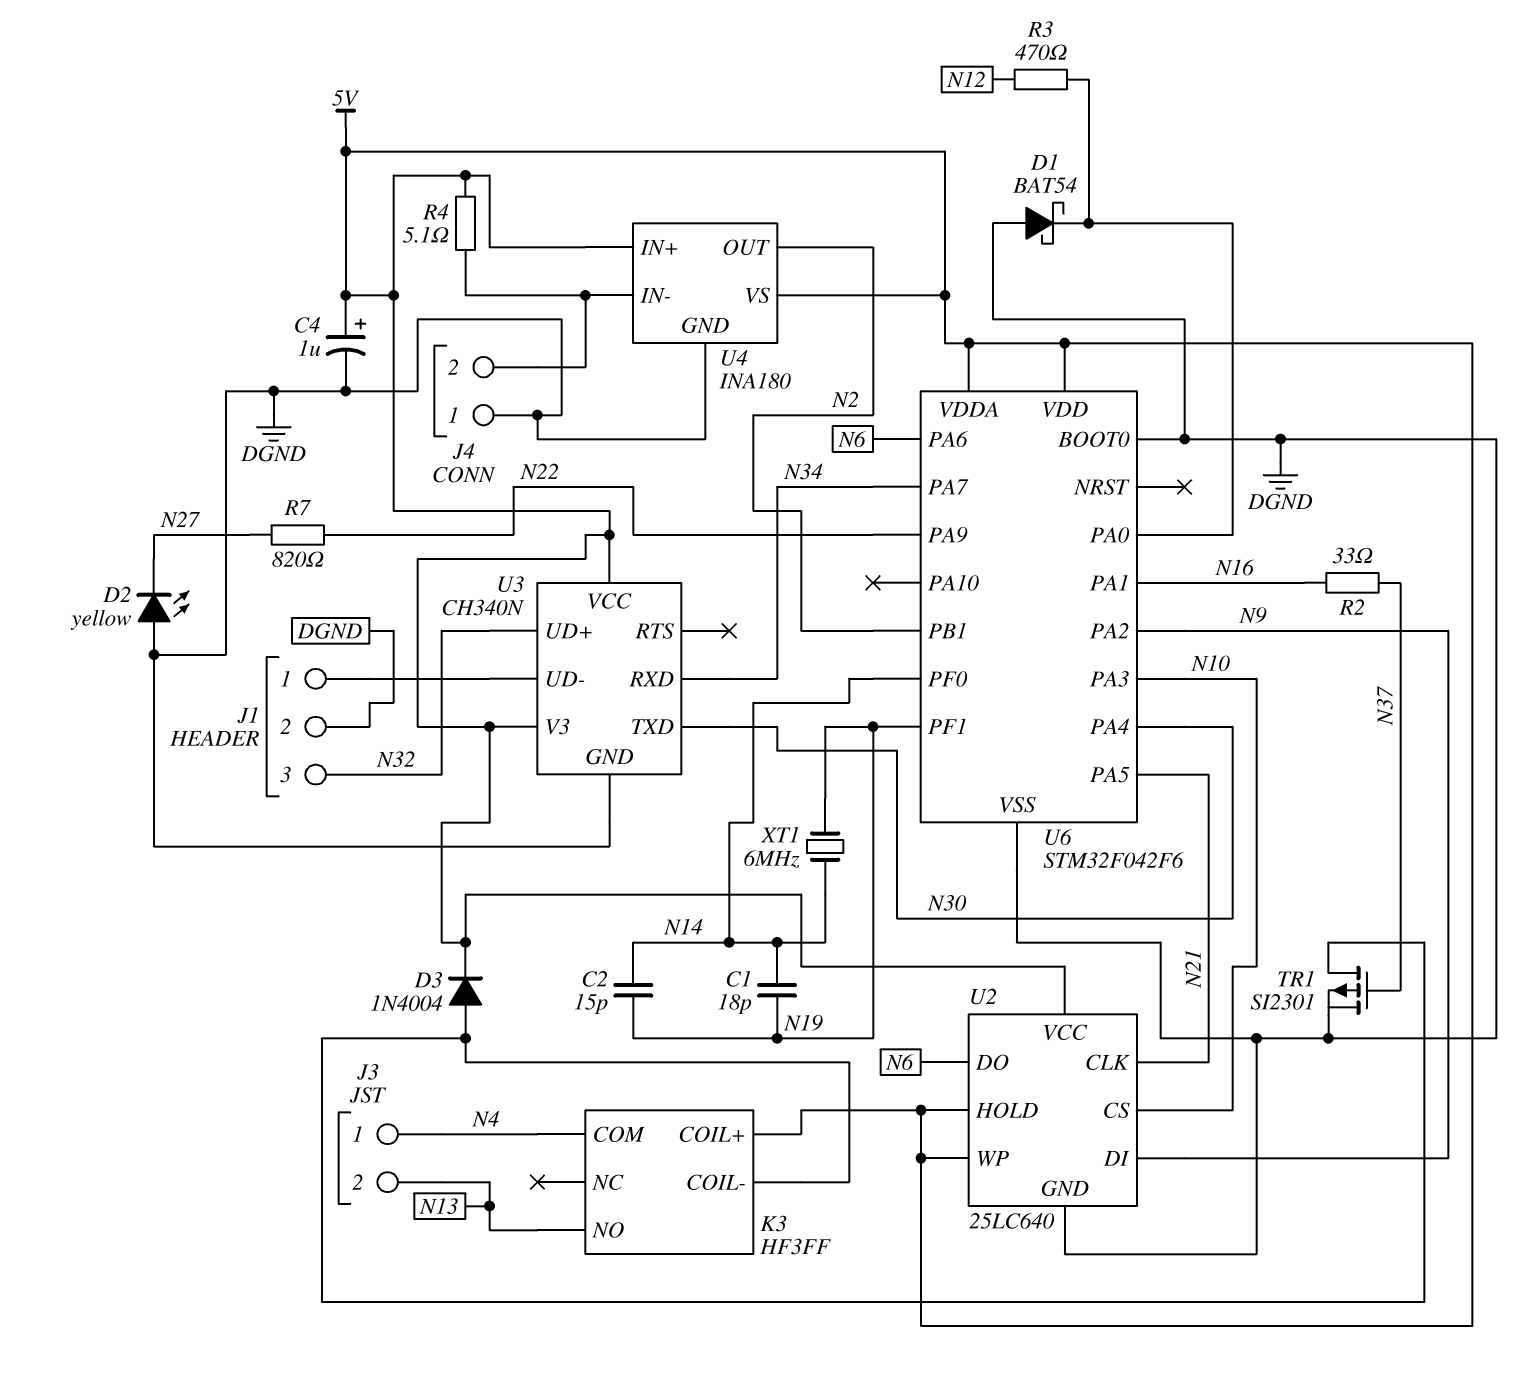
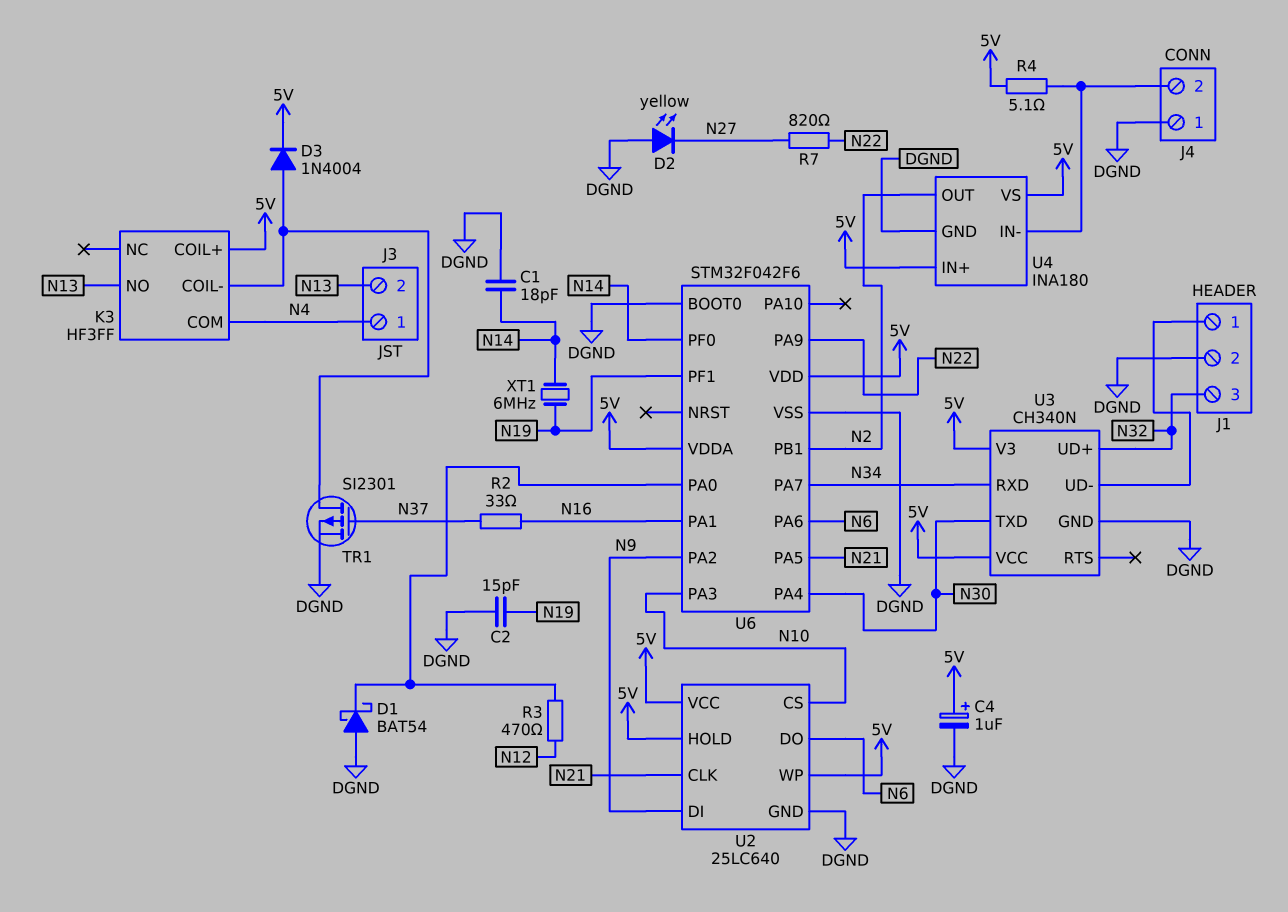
C1: 18pF (N14, N19) -> 18pF (DGND, N14)
C2: 15pF (N14, N19) -> 15pF (DGND, N19)

